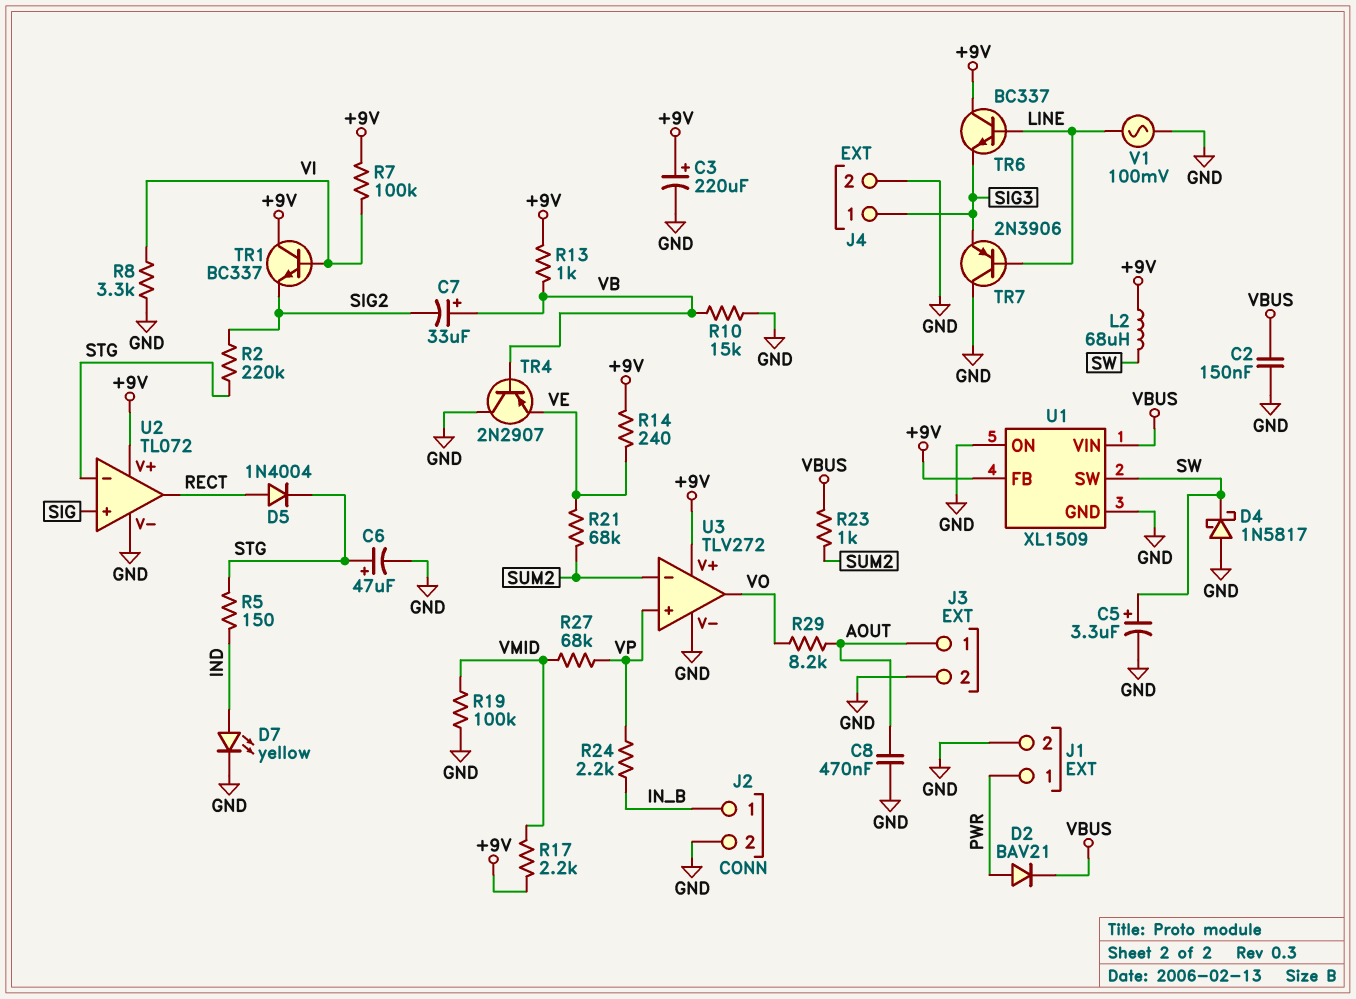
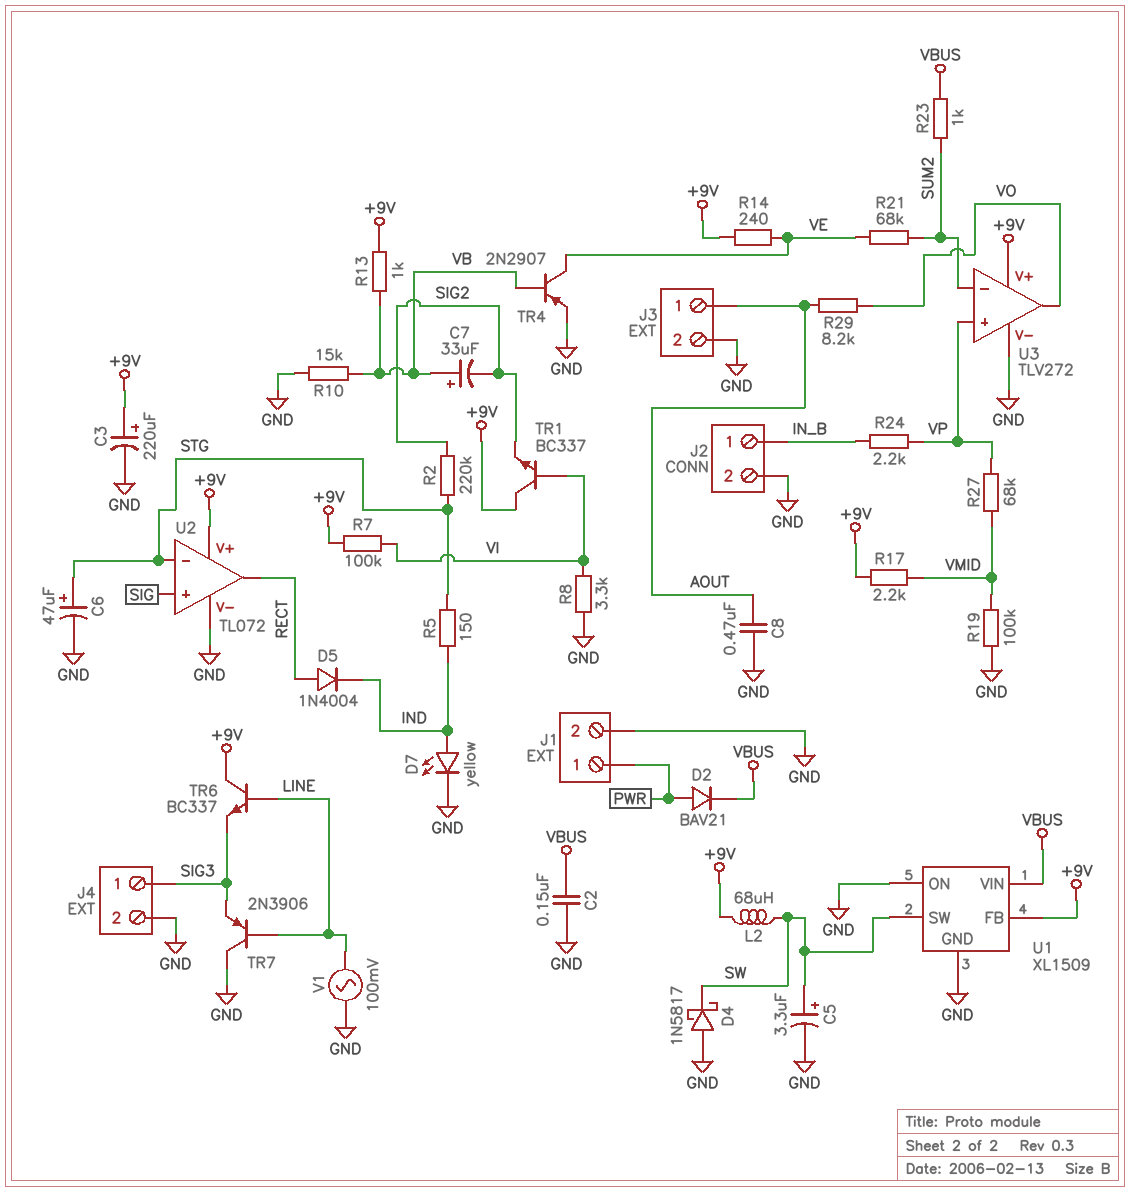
D5: diode 1N4004 (A RECT, K STG) -> diode 1N4004 (A RECT, K IND)
TR4: PNP 2N2907 (B VB, C GND, E VE) -> PNP 2N2907 (B VB, C VE, E GND)

